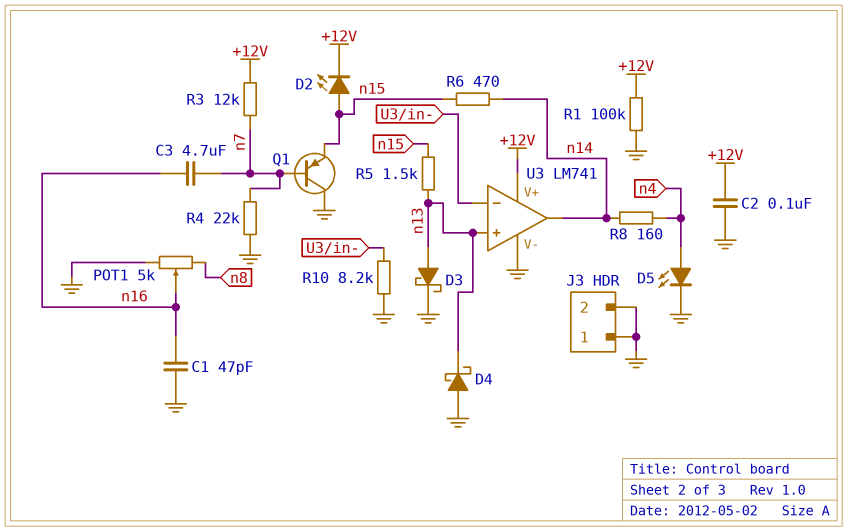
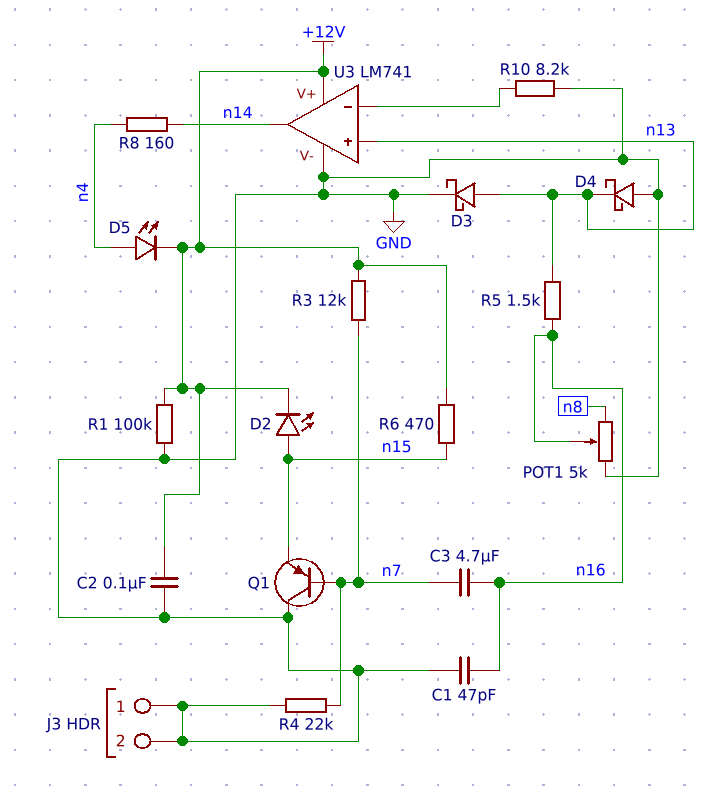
D5: LED (A n4, K GND) -> LED (A n4, K +12V)
R5: 1.5k (n13, n15) -> 1.5k (n13, n16)
R6: 470 (n14, n15) -> 470 (+12V, n15)

